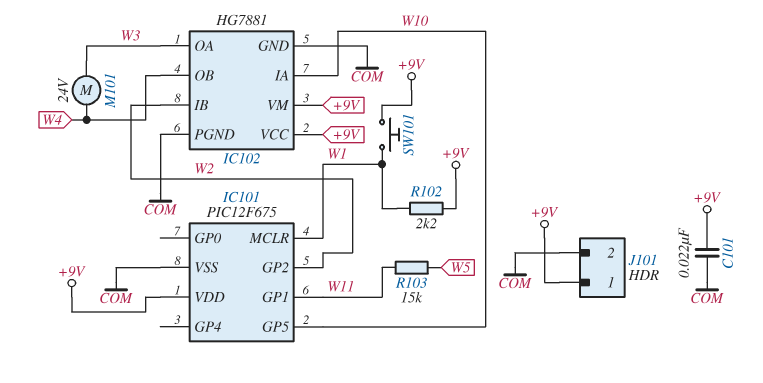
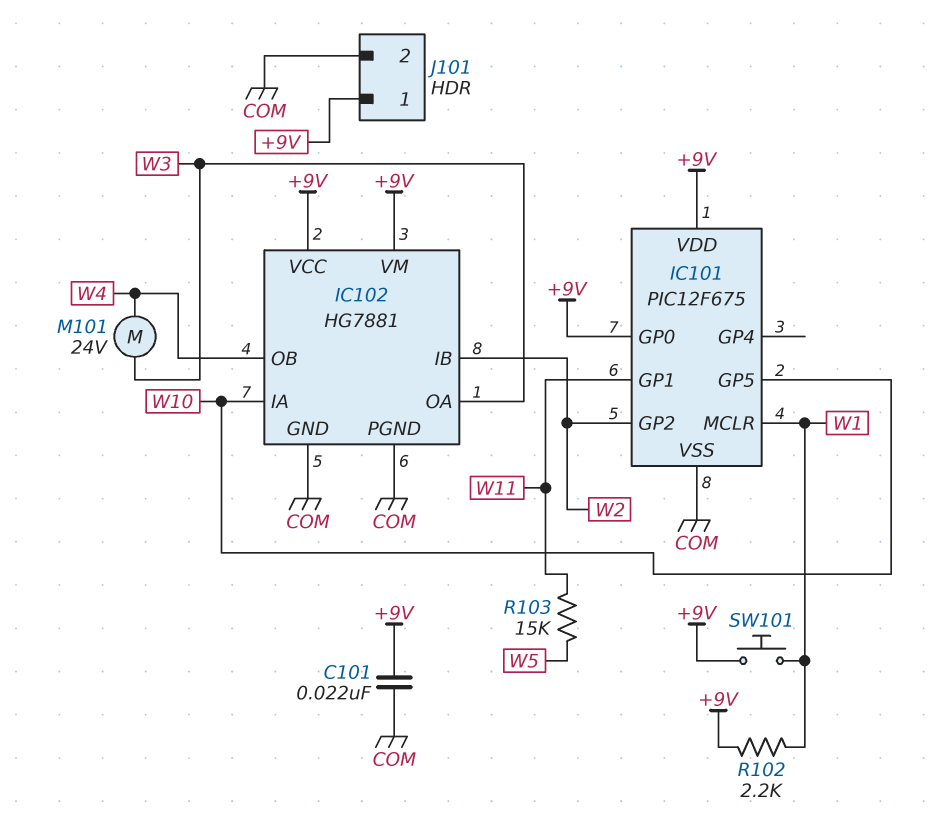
IC101 pin GP0: none -> +9V

